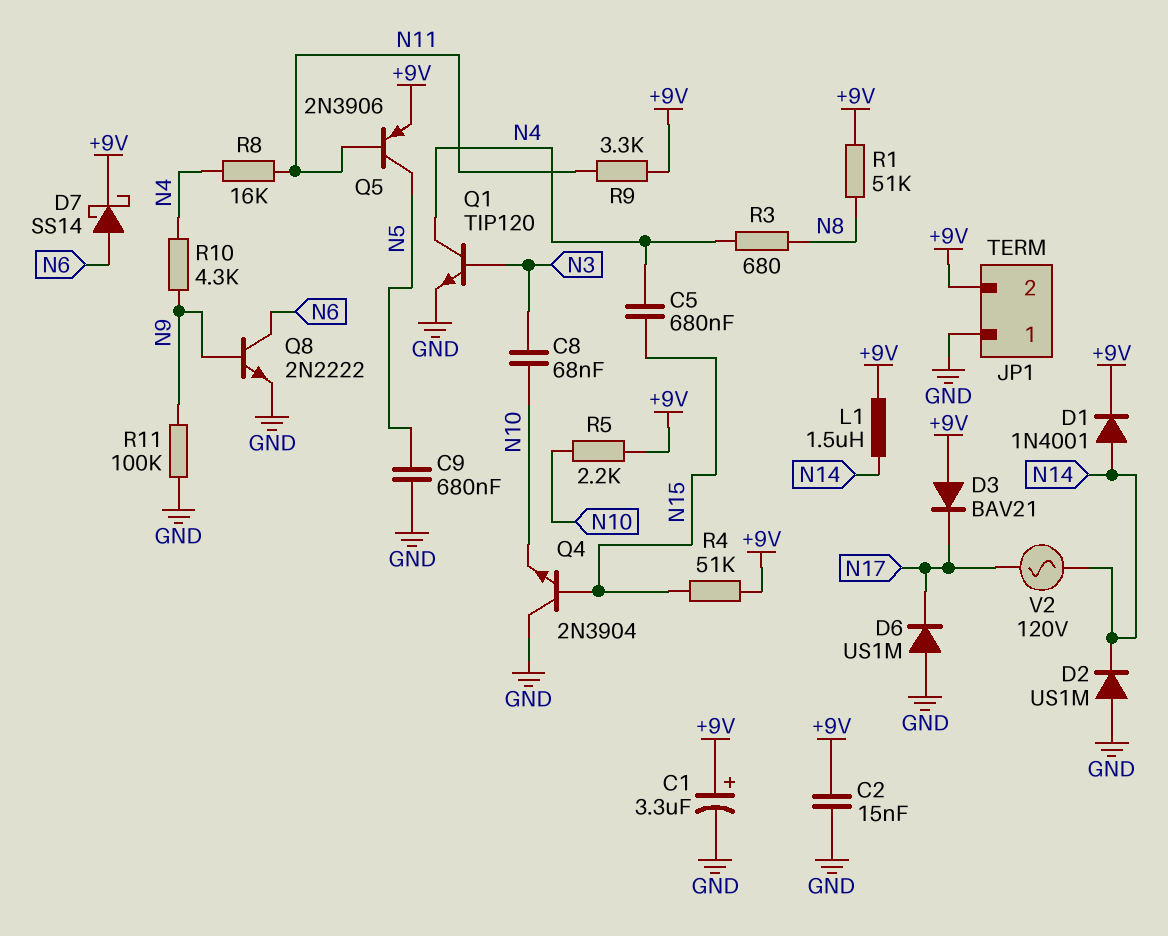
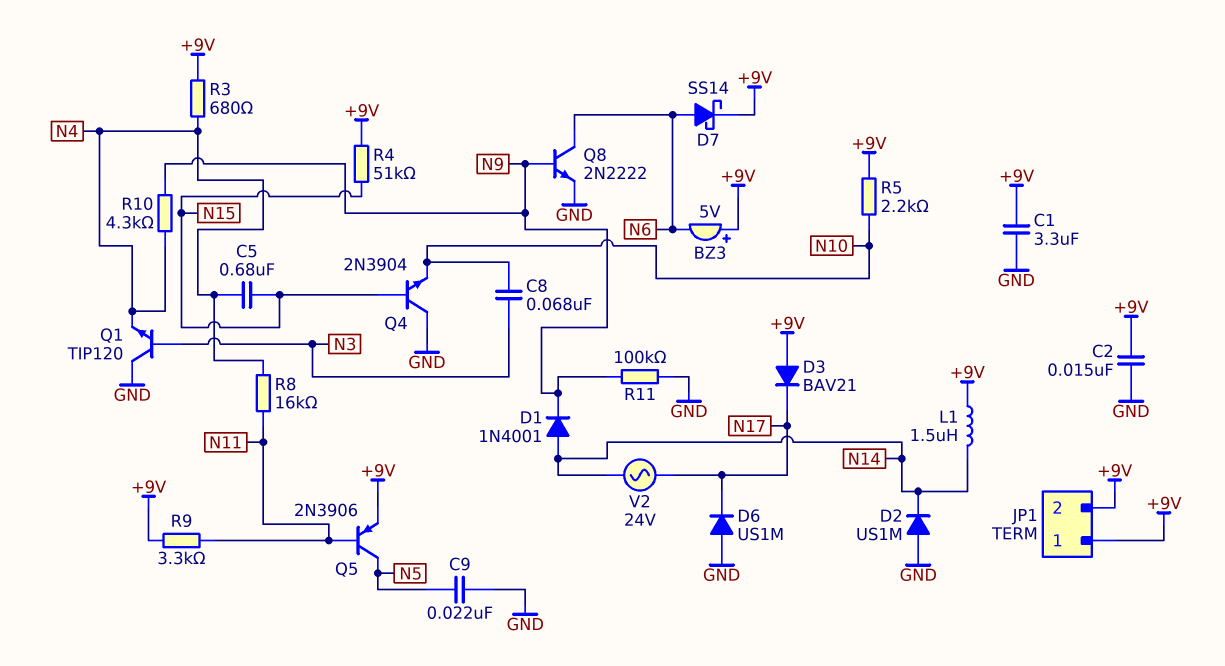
BZ3: none -> buzzer 5V (plus +9V, minus N6)
C1: 3.3uF (plus +9V, minus GND) -> 3.3uF (+9V, GND)
C9: 680nF (GND, N5) -> 22nF (GND, N5)
D1: diode 1N4001 (A N14, K +9V) -> diode 1N4001 (A N14, K N9)
JP1 pin 1: GND -> +9V
Q1: NPN TIP120 (B N3, C N4, E GND) -> NPN TIP120 (B N3, C GND, E N4)
R1: 51k (+9V, N8) -> none
R3: 680 (N4, N8) -> 680 (+9V, N4)
V2: AC 120V (N14, N17) -> AC 24V (N14, N17)

